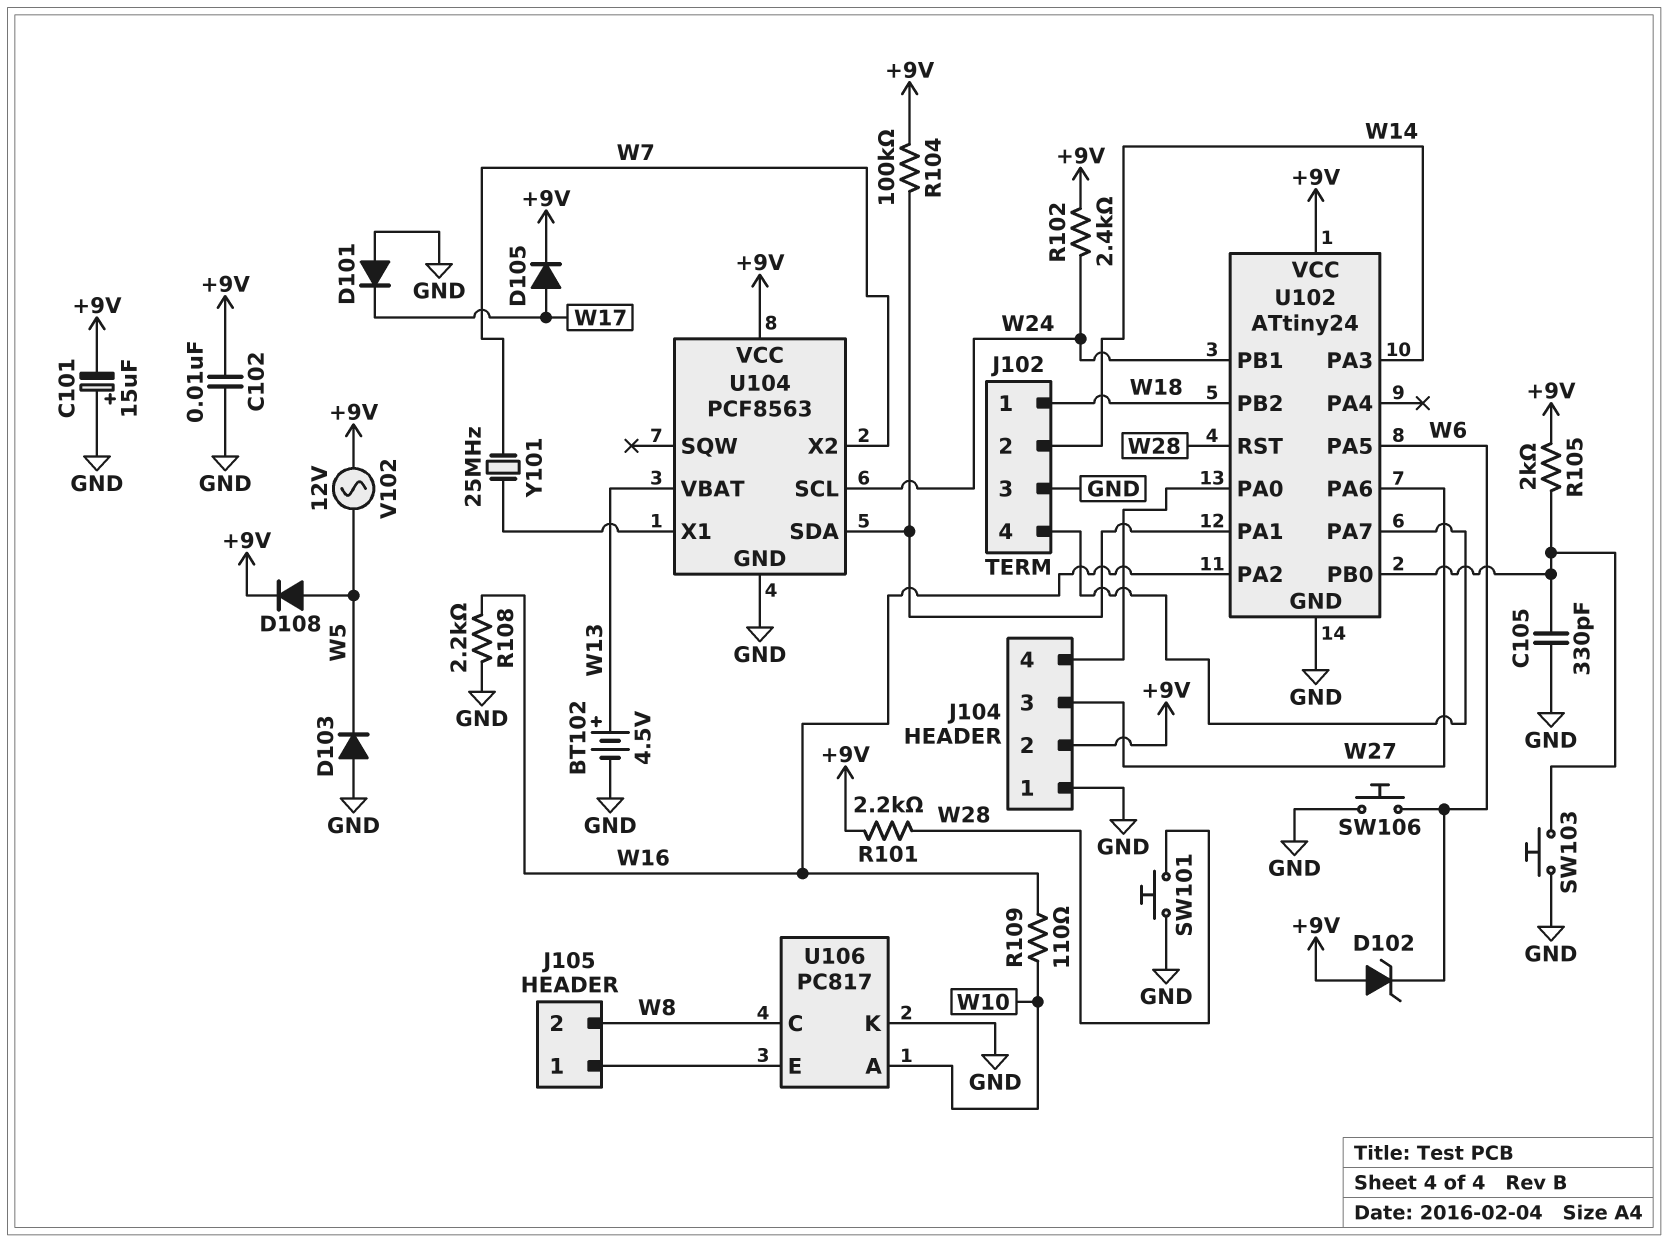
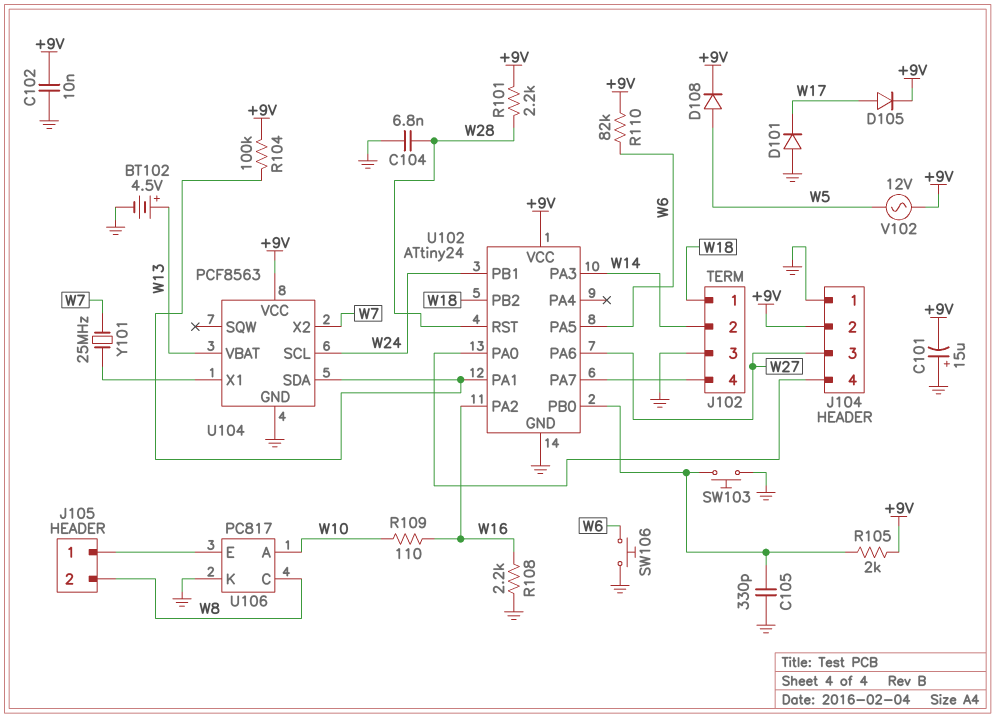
C104: none -> 6.8nF (GND, W28)
D102: zener (A +9V, K W6) -> none
D103: diode (A GND, K W5) -> none
R102: 2.4k (+9V, W24) -> none
R110: none -> 82k (+9V, W6)
SW101: button (GND, W28) -> none

